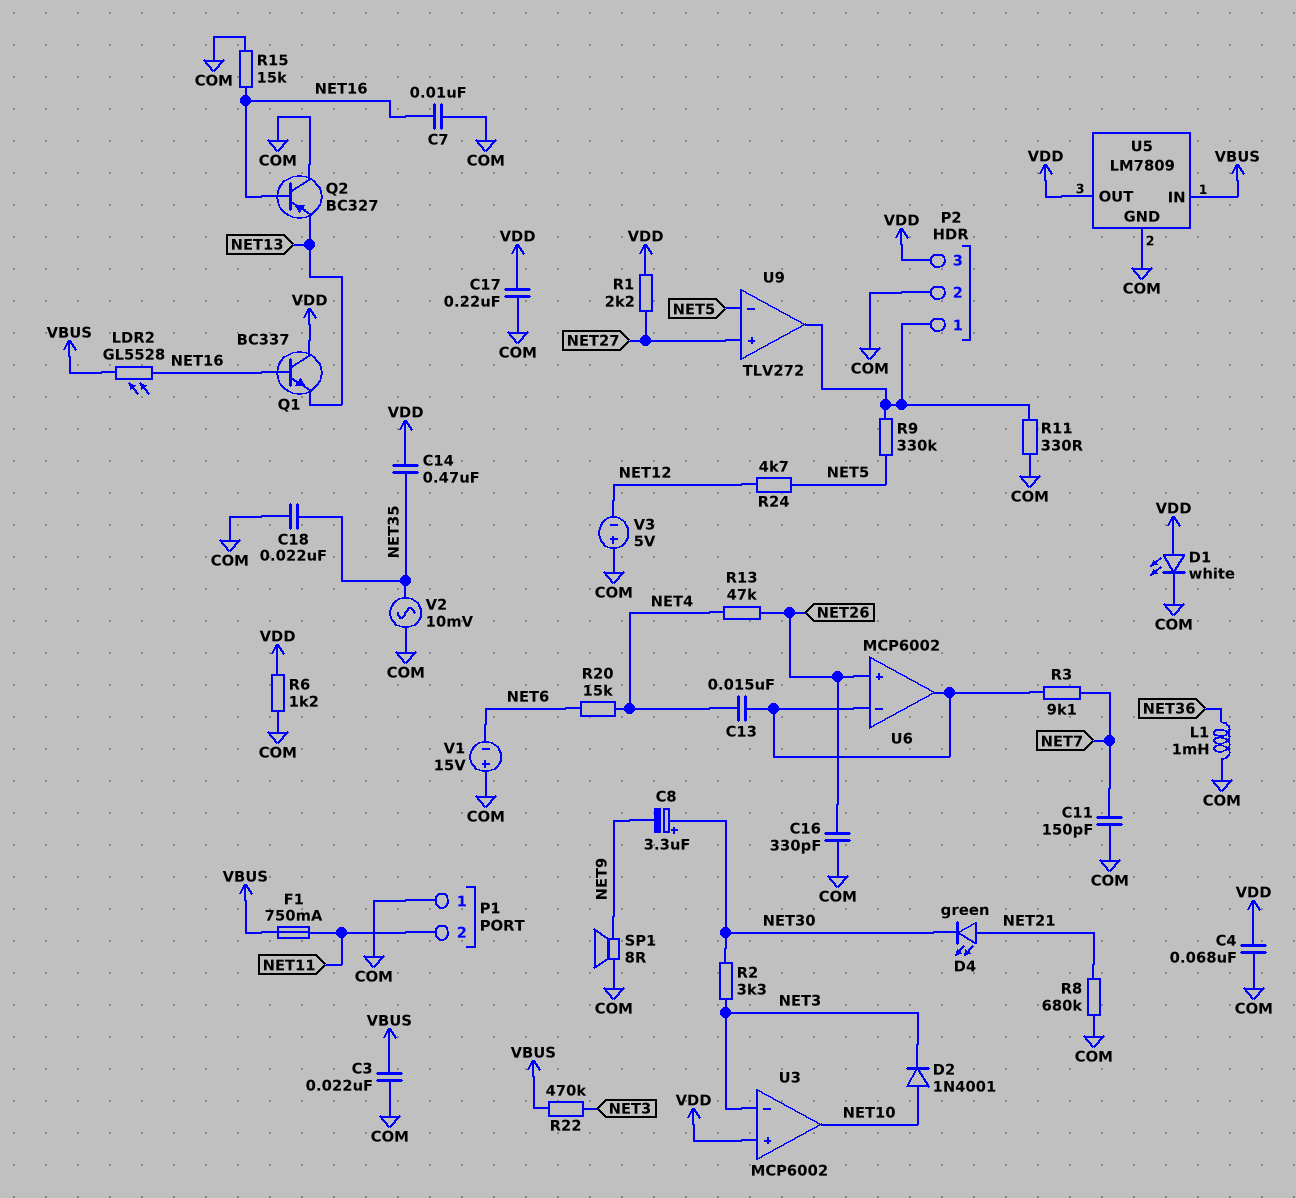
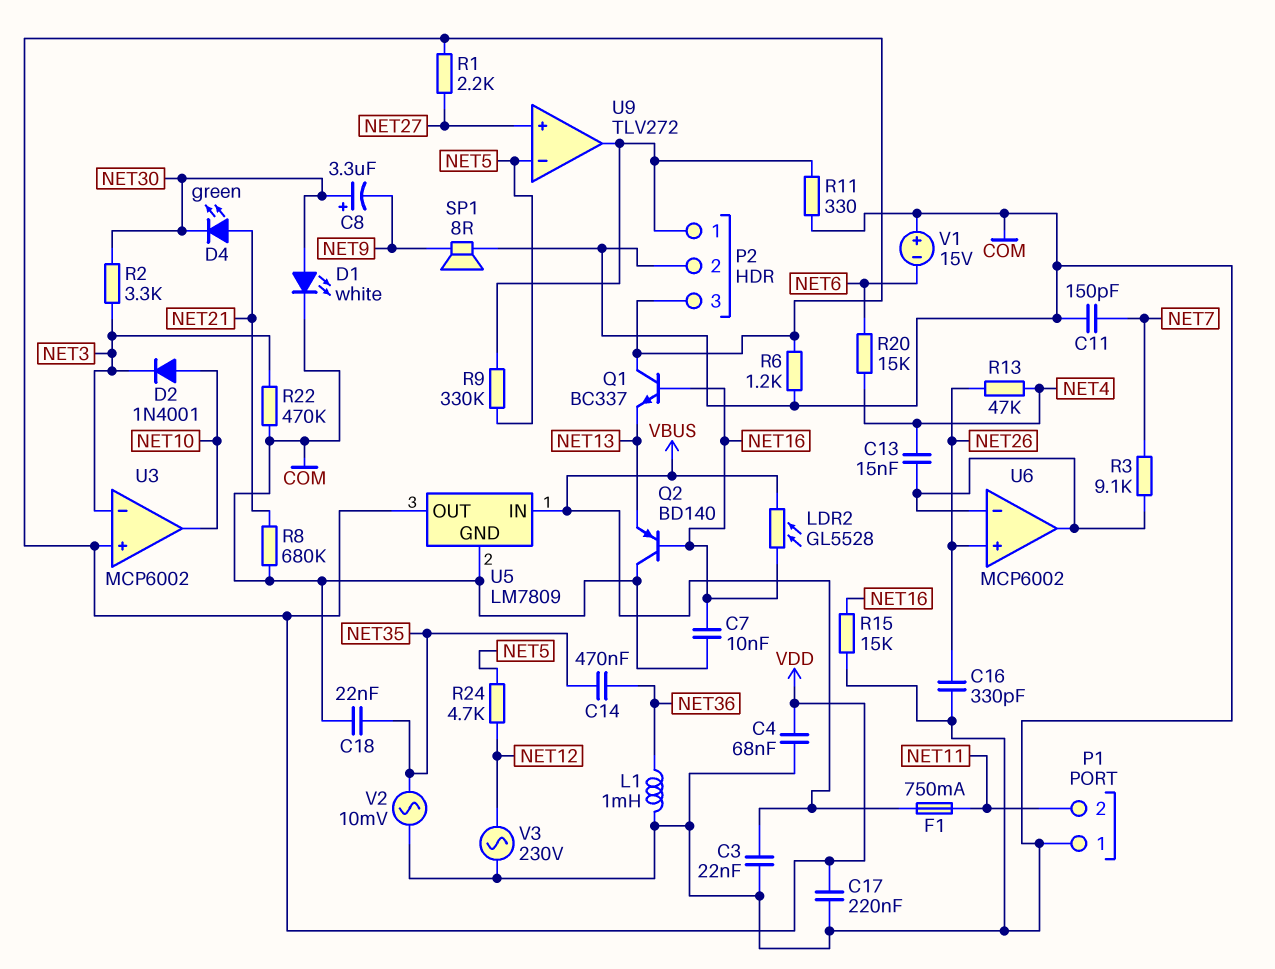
C14: 470nF (NET35, VDD) -> 470nF (NET35, NET36)
D1: LED white (A VDD, K COM) -> LED white (A NET30, K COM)
Q2: PNP BC327 (B NET16, C COM, E NET13) -> PNP BD140 (B NET16, C COM, E NET13)
R22: 470k (NET3, VBUS) -> 470k (COM, NET3)
V3: 5V (plus COM, minus NET12) -> AC 230V (COM, NET12)

